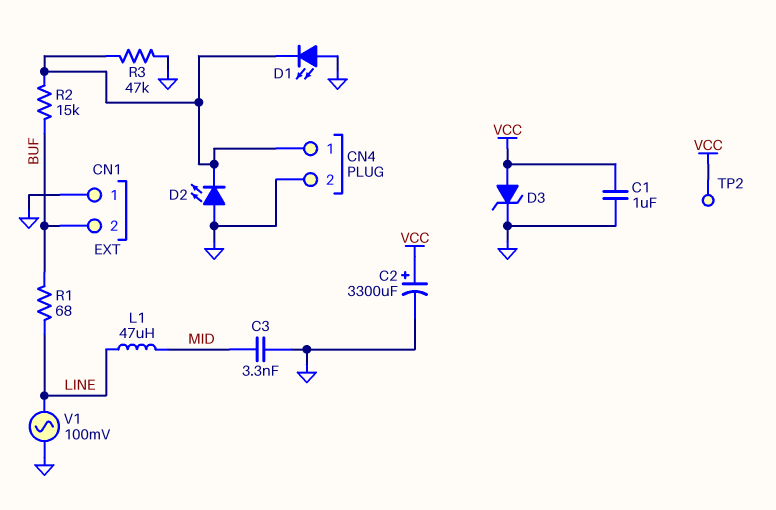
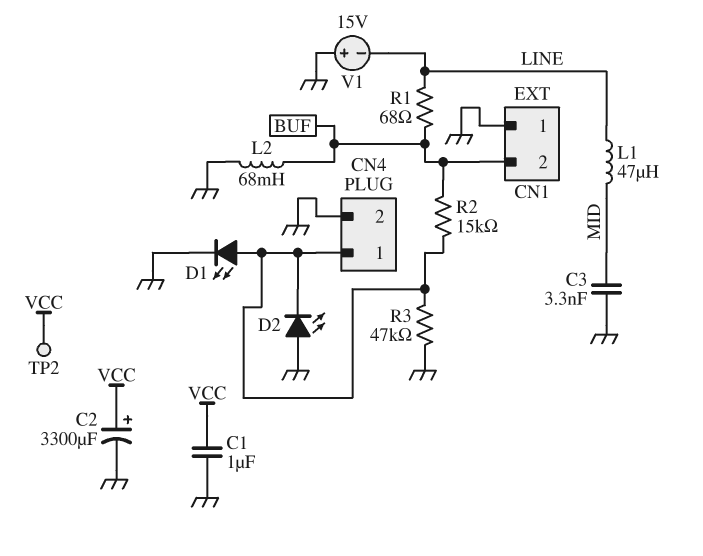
D1: LED (A GND, K CN4/1) -> LED (A CN4/1, K GND)
D3: zener (A VCC, K GND) -> none
L2: none -> 68mH (BUF, GND)
V1: AC 100mV (GND, LINE) -> 15V (plus GND, minus LINE)

